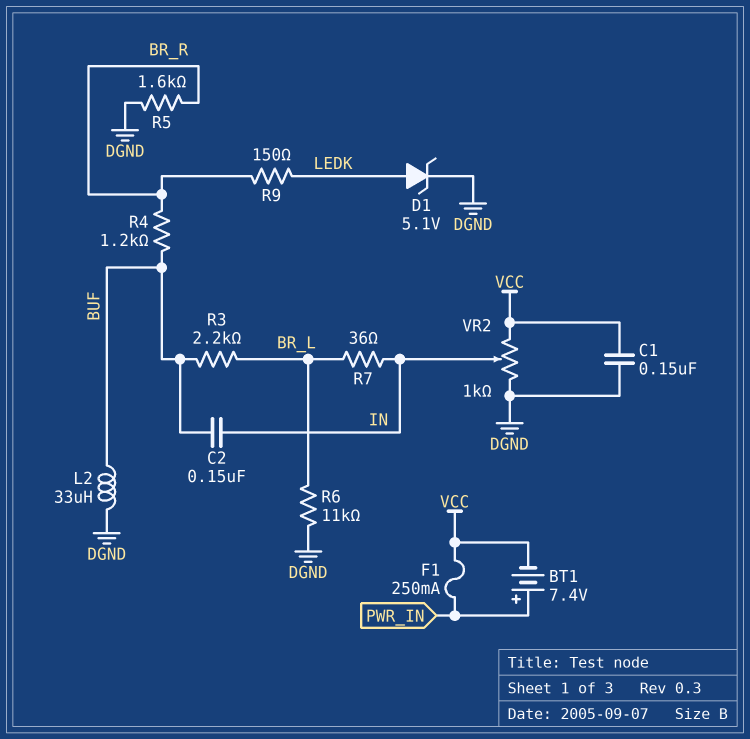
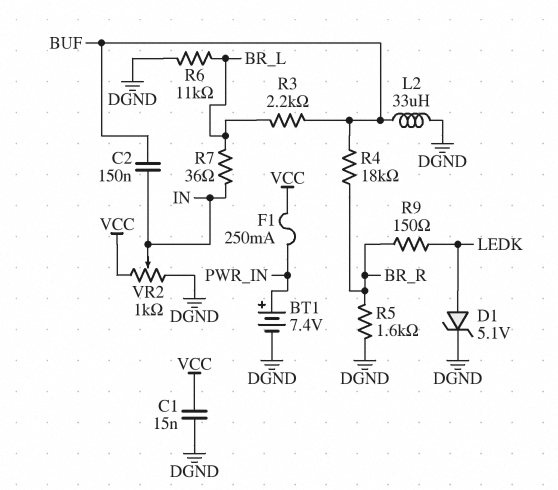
BT1: 7.4V (plus PWR_IN, minus VCC) -> 7.4V (plus PWR_IN, minus DGND)
C1: 150nF (DGND, VCC) -> 15nF (DGND, VCC)
R4: 1.2k (BR_R, BUF) -> 18k (BR_R, BUF)

